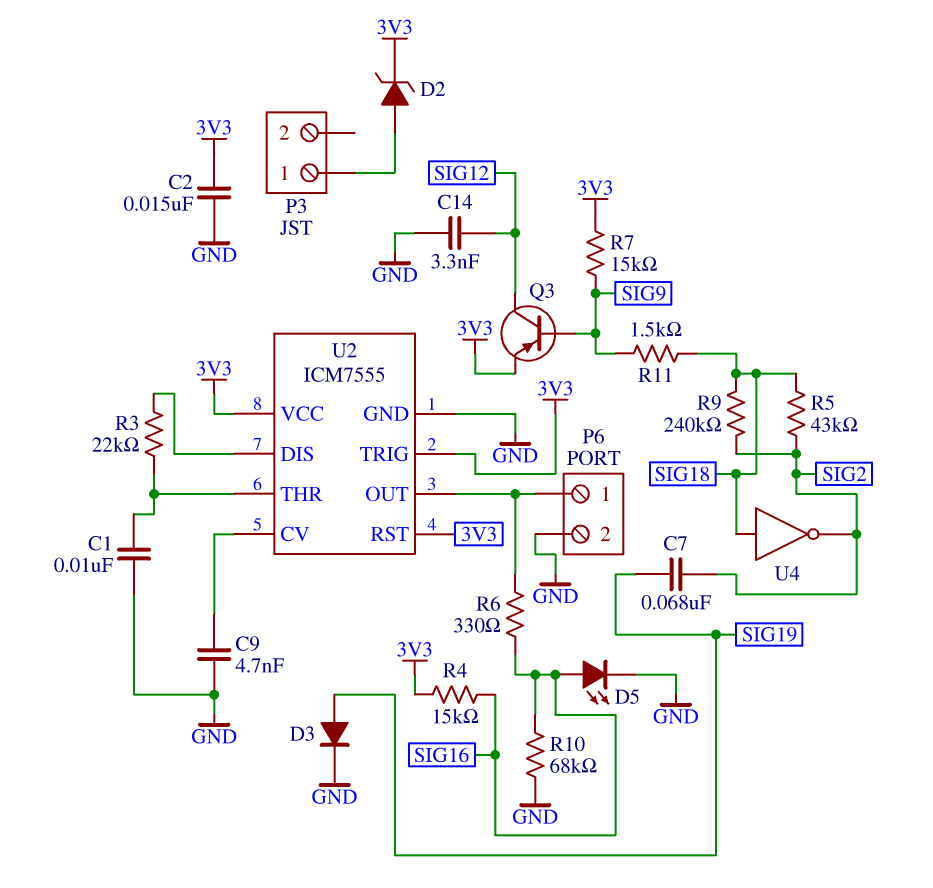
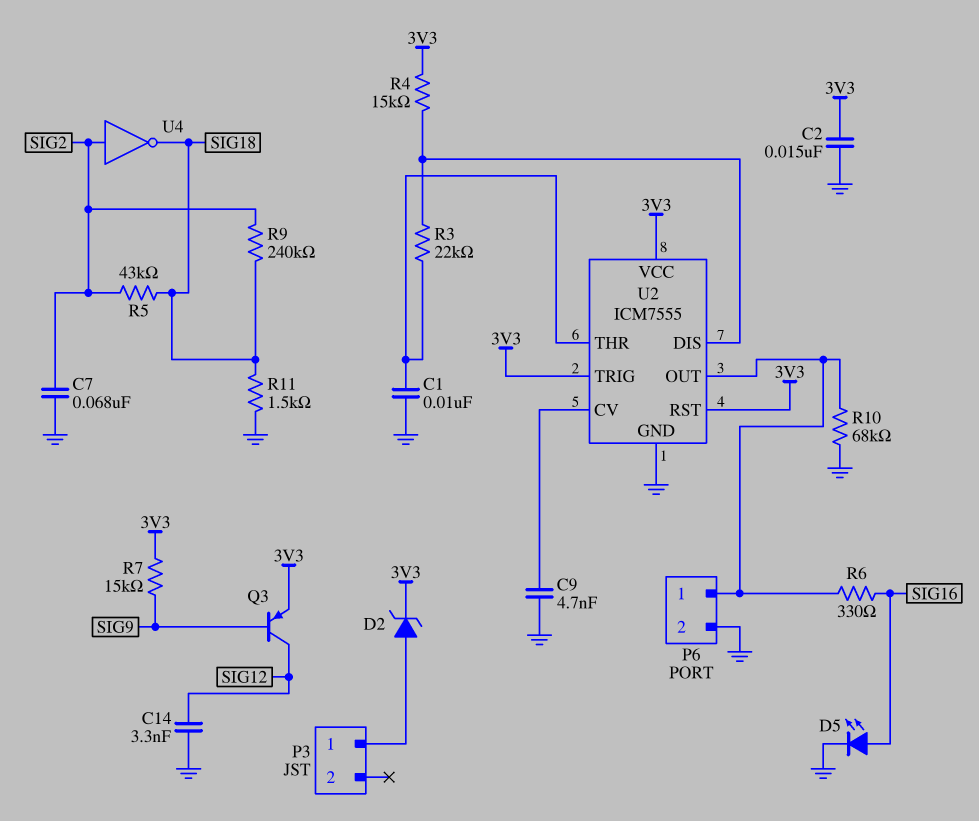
C7: 68nF (SIG2, SIG19) -> 68nF (GND, SIG2)
D3: diode (A SIG19, K GND) -> none
R4: 15k (3V3, SIG16) -> 15k (3V3, U2/DIS)
R10: 68k (GND, SIG16) -> 68k (GND, P6/1)
R11: 1.5k (SIG9, SIG18) -> 1.5k (GND, SIG18)
U4: NOT (in SIG18, out SIG2) -> NOT (in SIG2, out SIG18)

